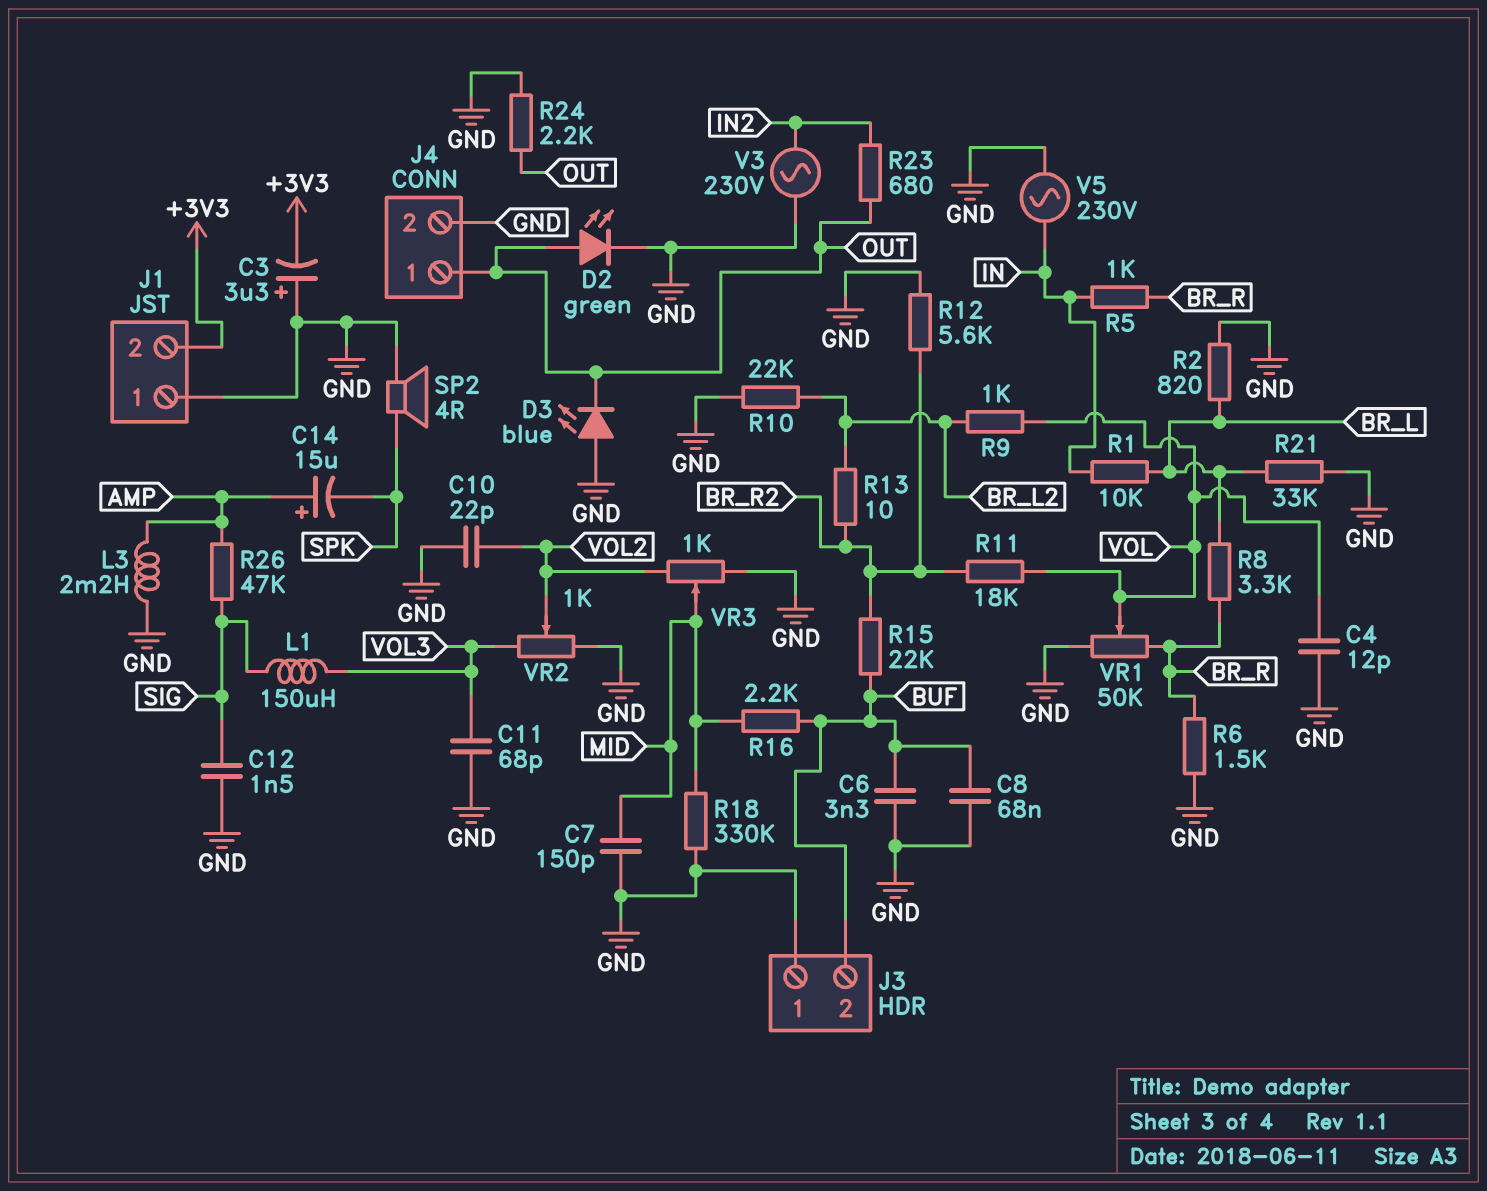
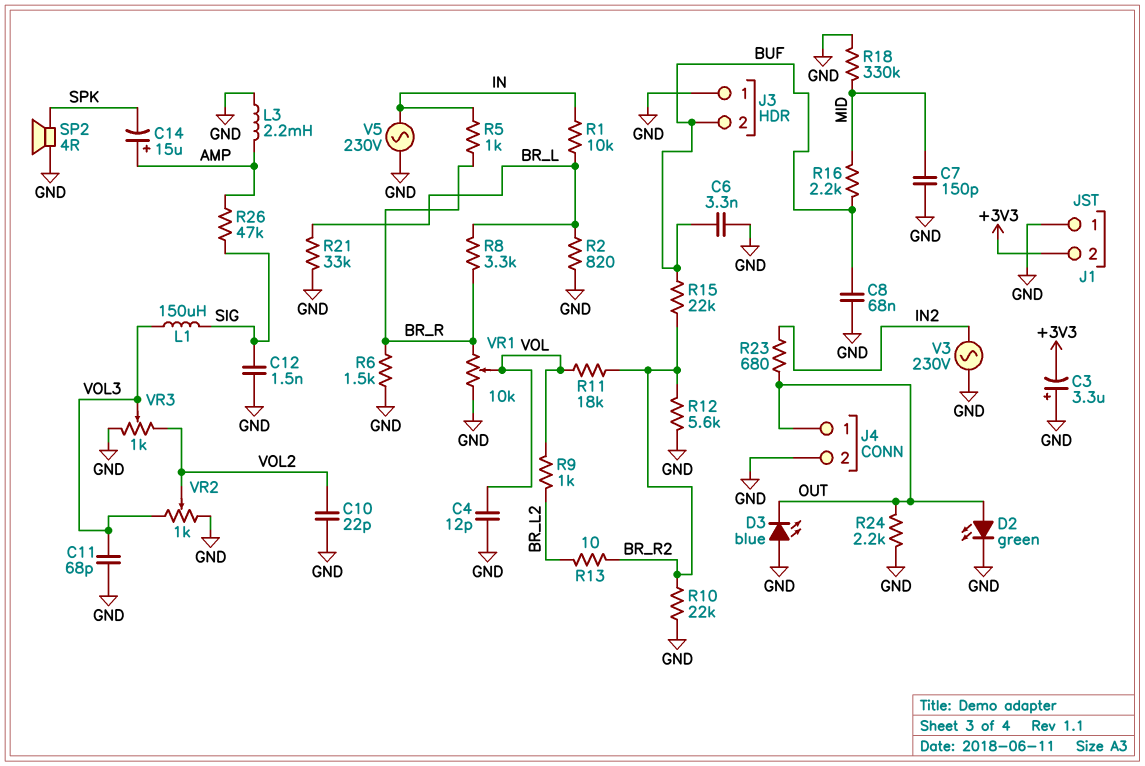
R10: 22k (BR_L2, GND) -> 22k (BR_R2, GND)
VR1: 50k (BR_R, GND, wiper VOL) -> 10k (BR_R, GND, wiper VOL)
VR3: 1k (GND, VOL2, wiper MID) -> 1k (GND, VOL2, wiper VOL3)

